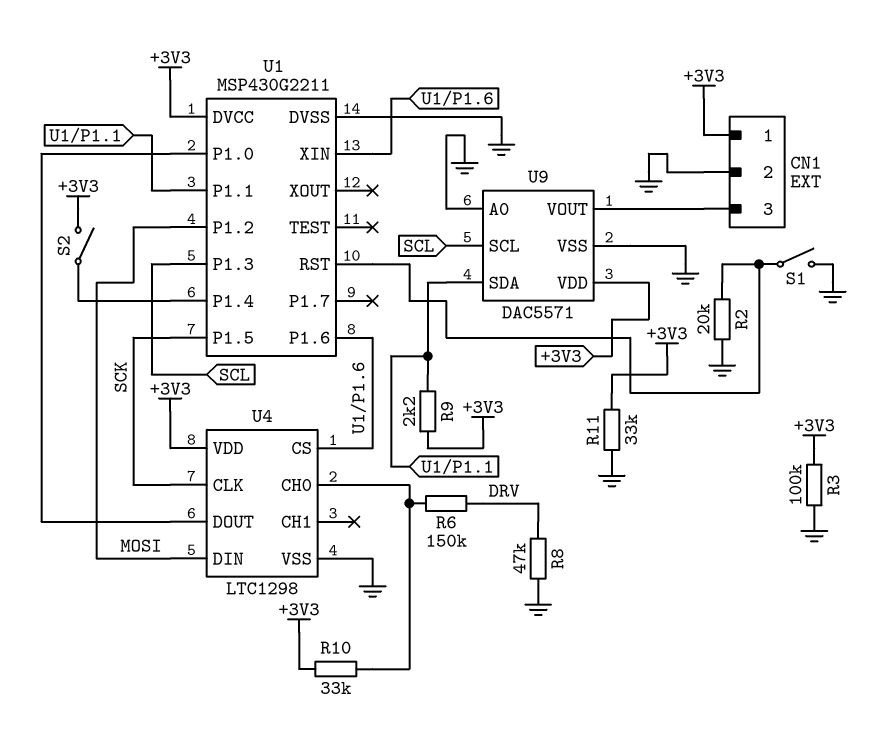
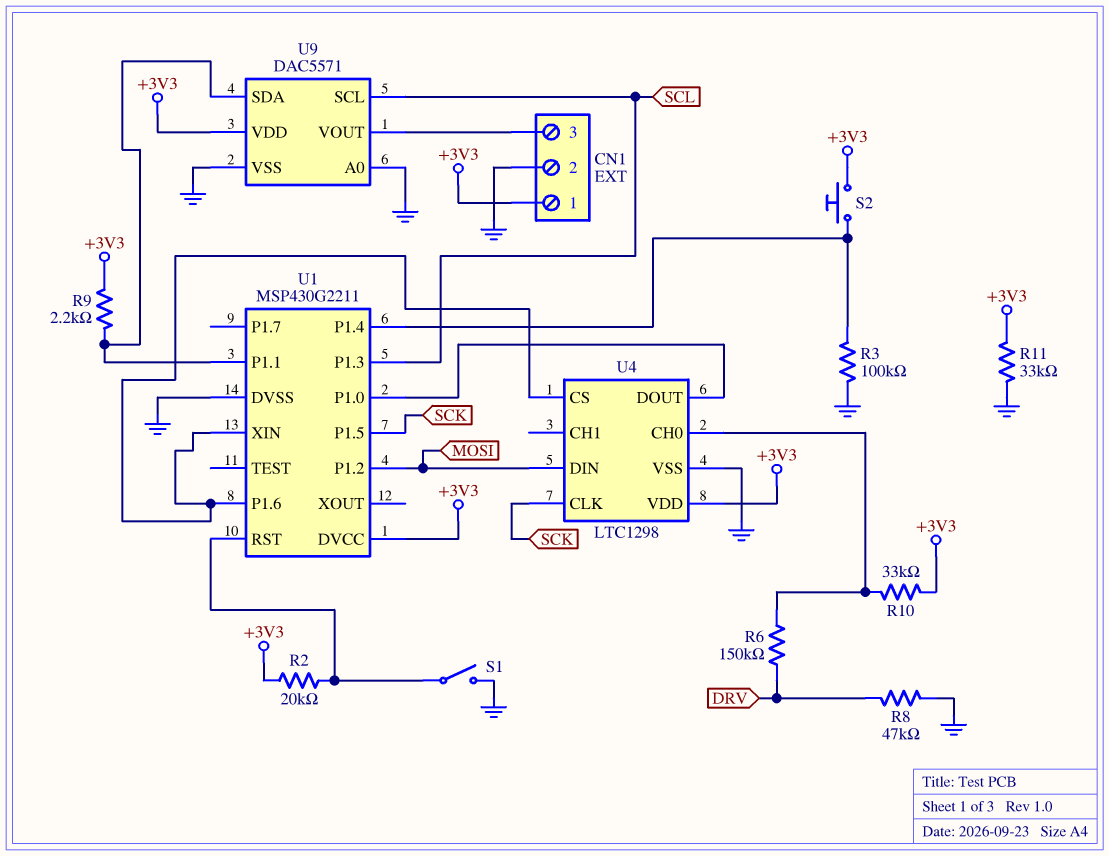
R2: 20k (GND, U1/RST) -> 20k (+3V3, U1/RST)
R3: 100k (+3V3, GND) -> 100k (GND, U1/P1.4)
S2: switch (+3V3, U1/P1.4) -> button (+3V3, U1/P1.4)

